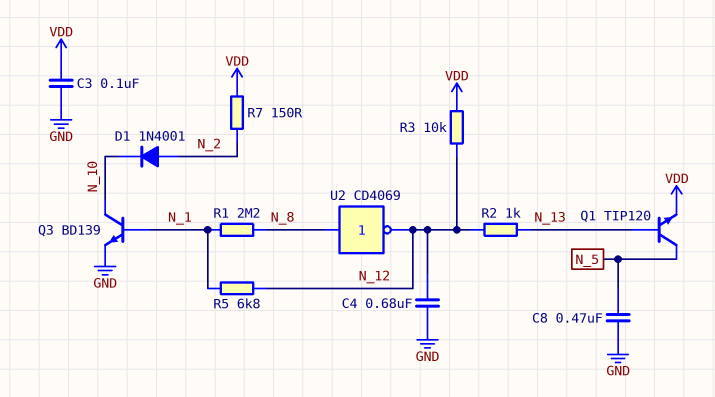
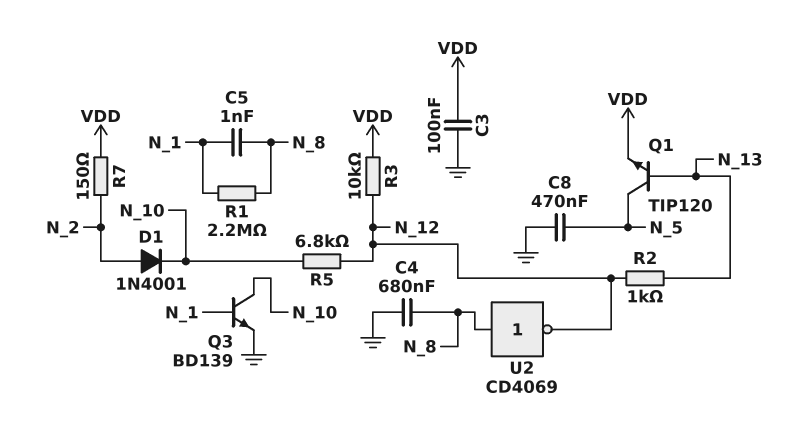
C4: 680nF (GND, N_12) -> 680nF (GND, N_8)
C5: none -> 1nF (N_1, N_8)
R5: 6.8k (N_1, N_12) -> 6.8k (N_10, N_12)

